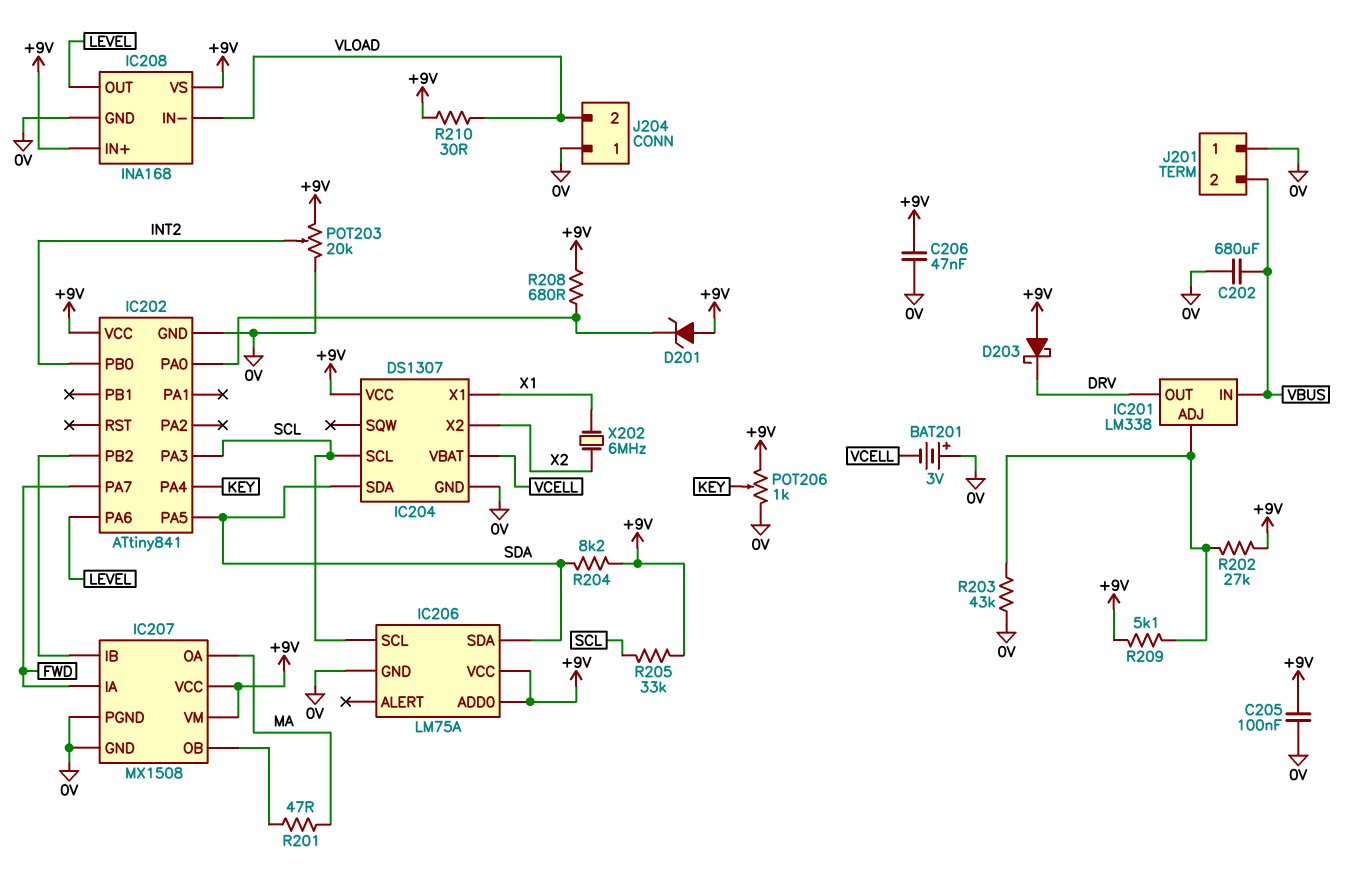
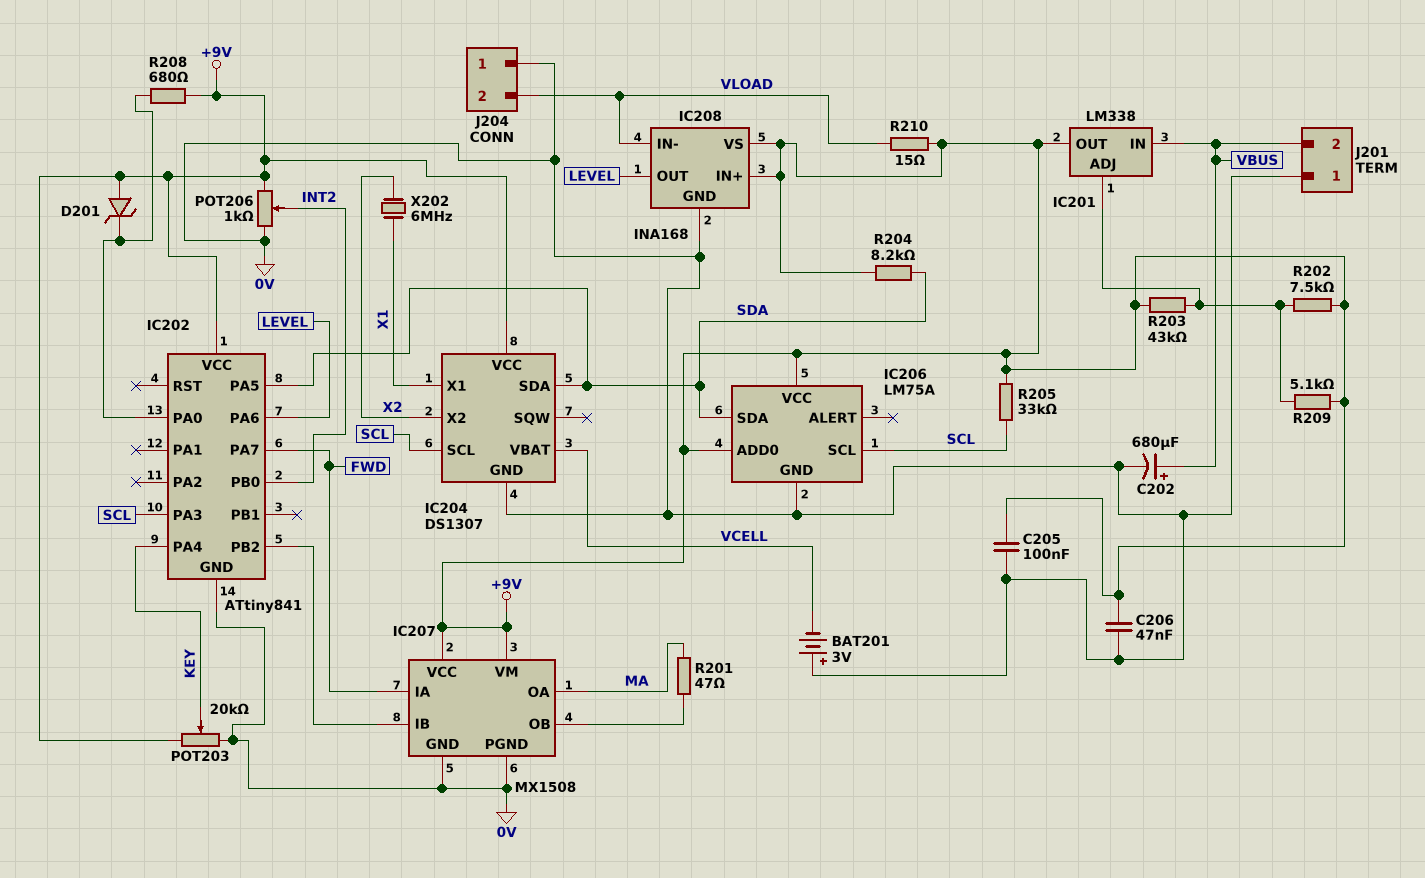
C202: 680uF (0V, VBUS) -> 680uF (plus VBUS, minus 0V)
D203: schottky (A +9V, K DRV) -> none
IC201 pin OUT: DRV -> +9V
POT203: 20k (+9V, 0V, wiper INT2) -> 20k (+9V, 0V, wiper KEY)
POT206: 1k (+9V, 0V, wiper KEY) -> 1k (+9V, 0V, wiper INT2)
R202: 27k (+9V, IC201/ADJ) -> 7.5k (+9V, IC201/ADJ)
R203: 43k (0V, IC201/ADJ) -> 43k (+9V, IC201/ADJ)
R210: 30 (+9V, VLOAD) -> 15 (+9V, VLOAD)

